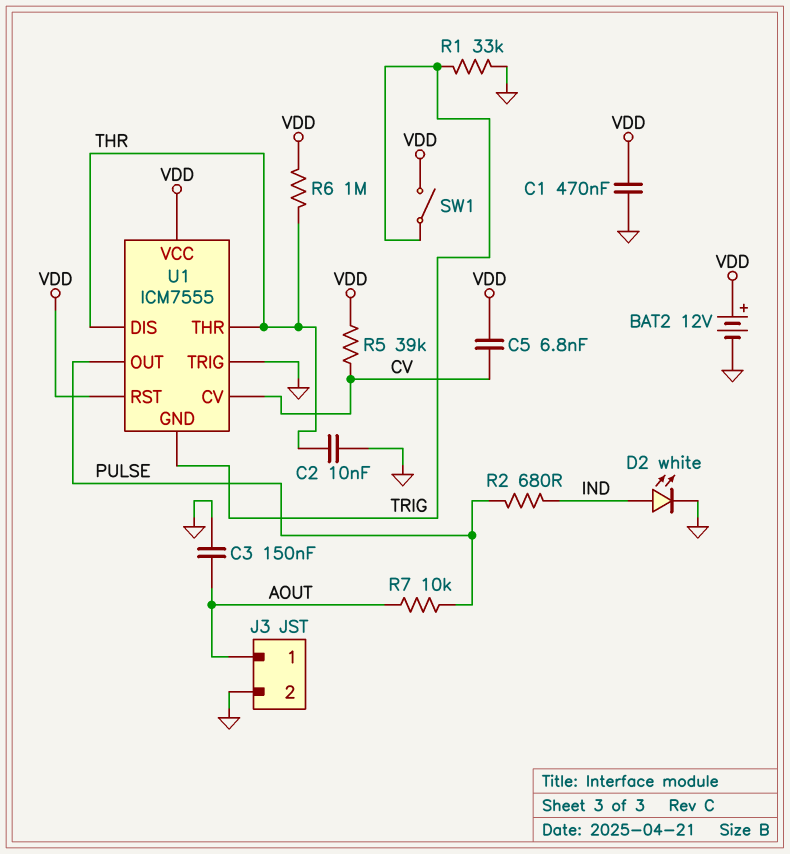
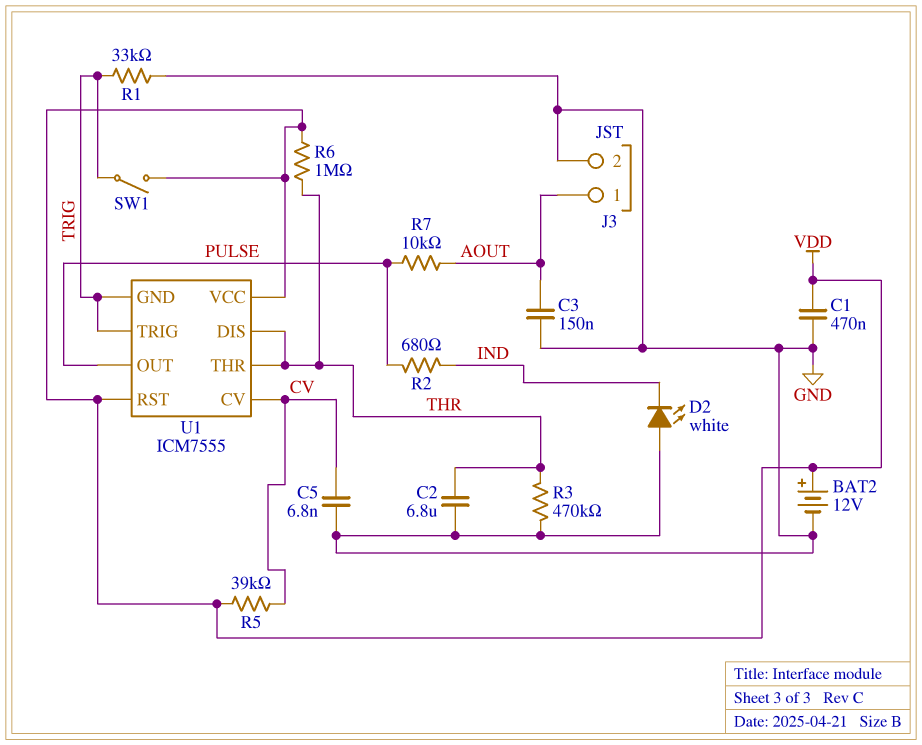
C2: 10nF (GND, THR) -> 6.8uF (GND, THR)
C5: 6.8nF (CV, VDD) -> 6.8nF (CV, GND)
D2: LED white (A IND, K GND) -> LED white (A GND, K IND)
R3: none -> 470k (GND, THR)
U1 pin TRIG: GND -> TRIG

